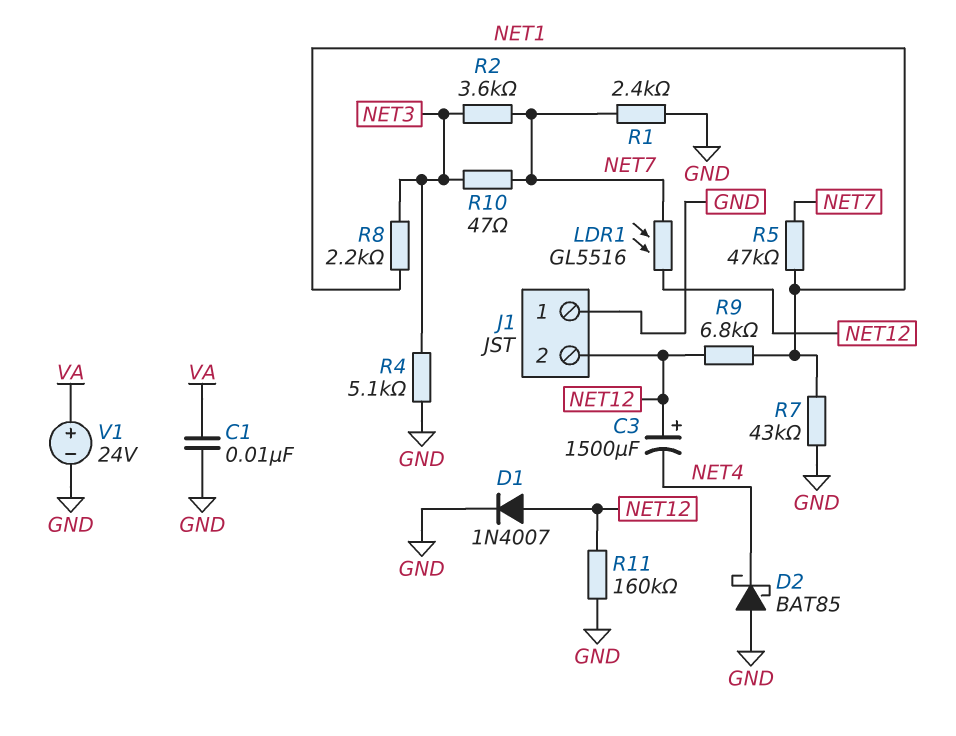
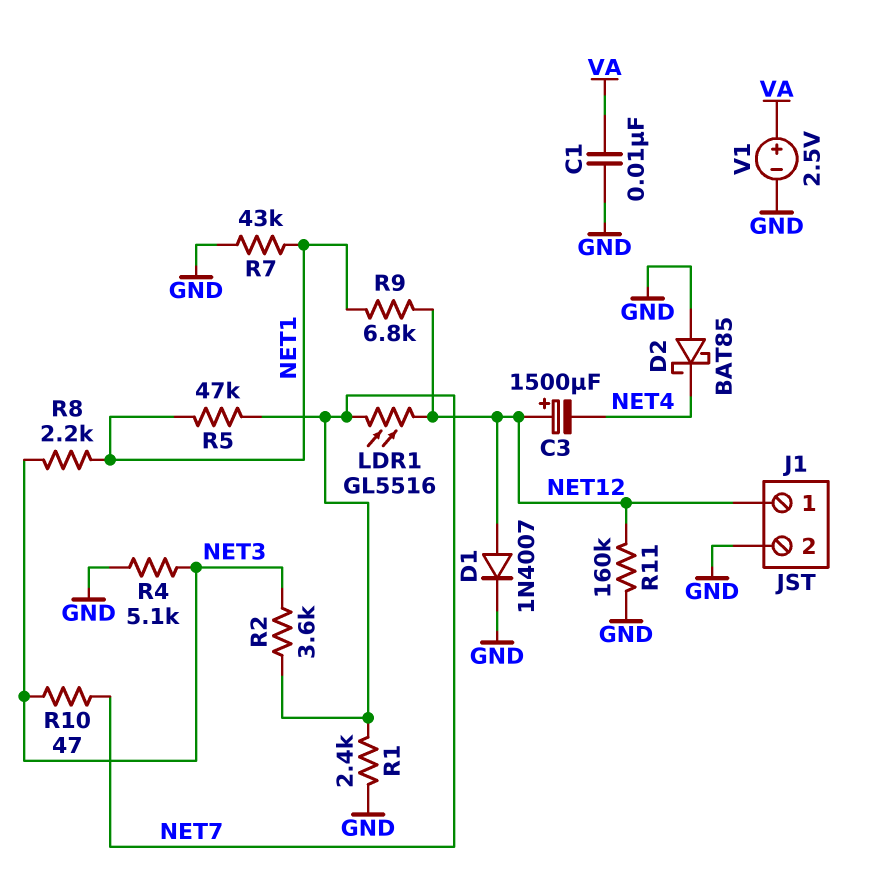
J1 pin 1: GND -> NET12
J1 pin 2: NET12 -> GND
V1: 24V (plus VA, minus GND) -> 2.5V (plus VA, minus GND)

